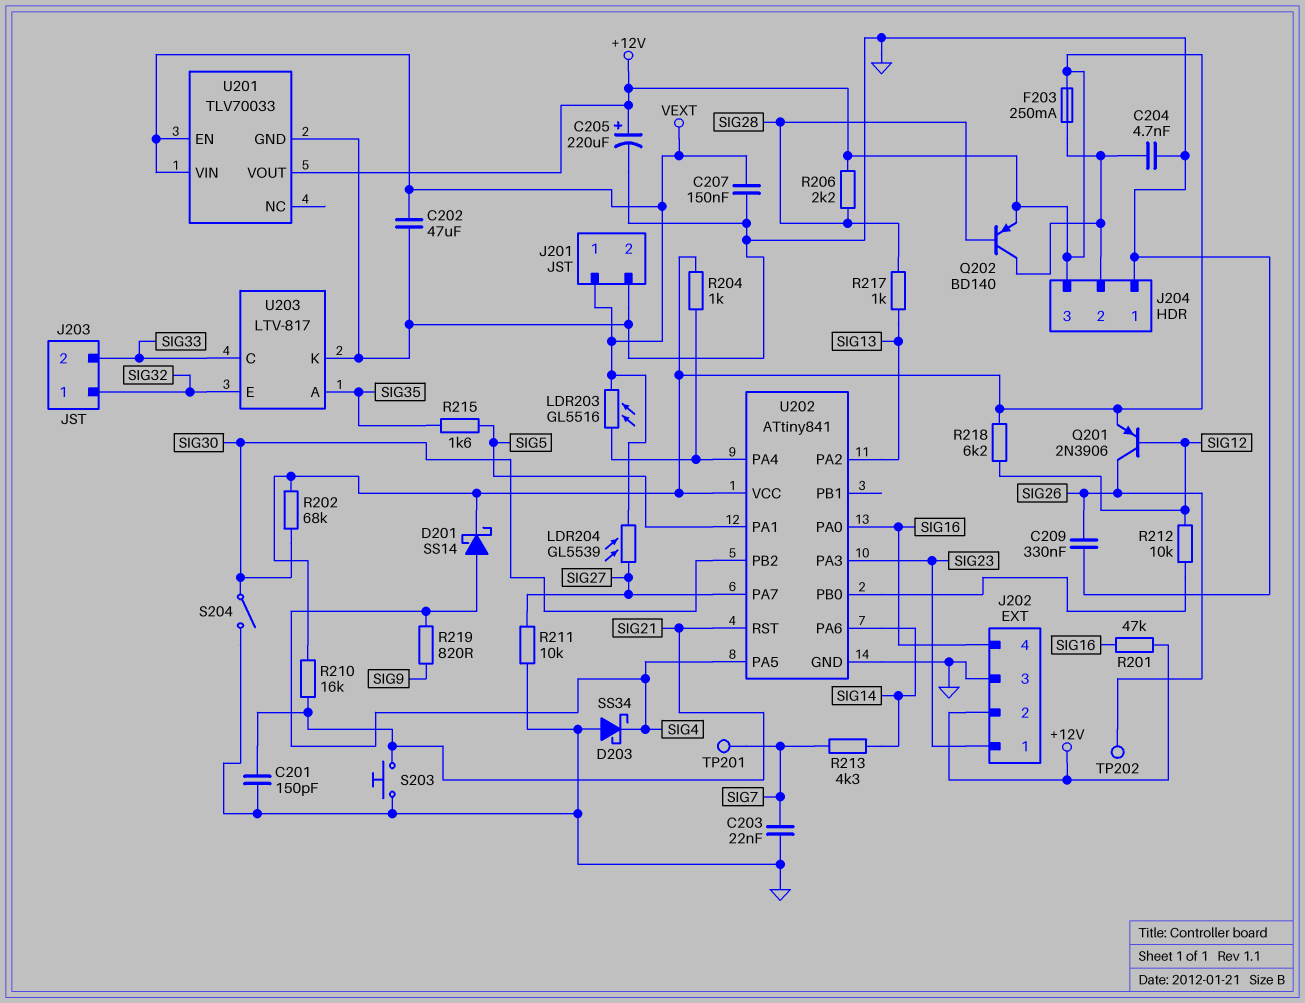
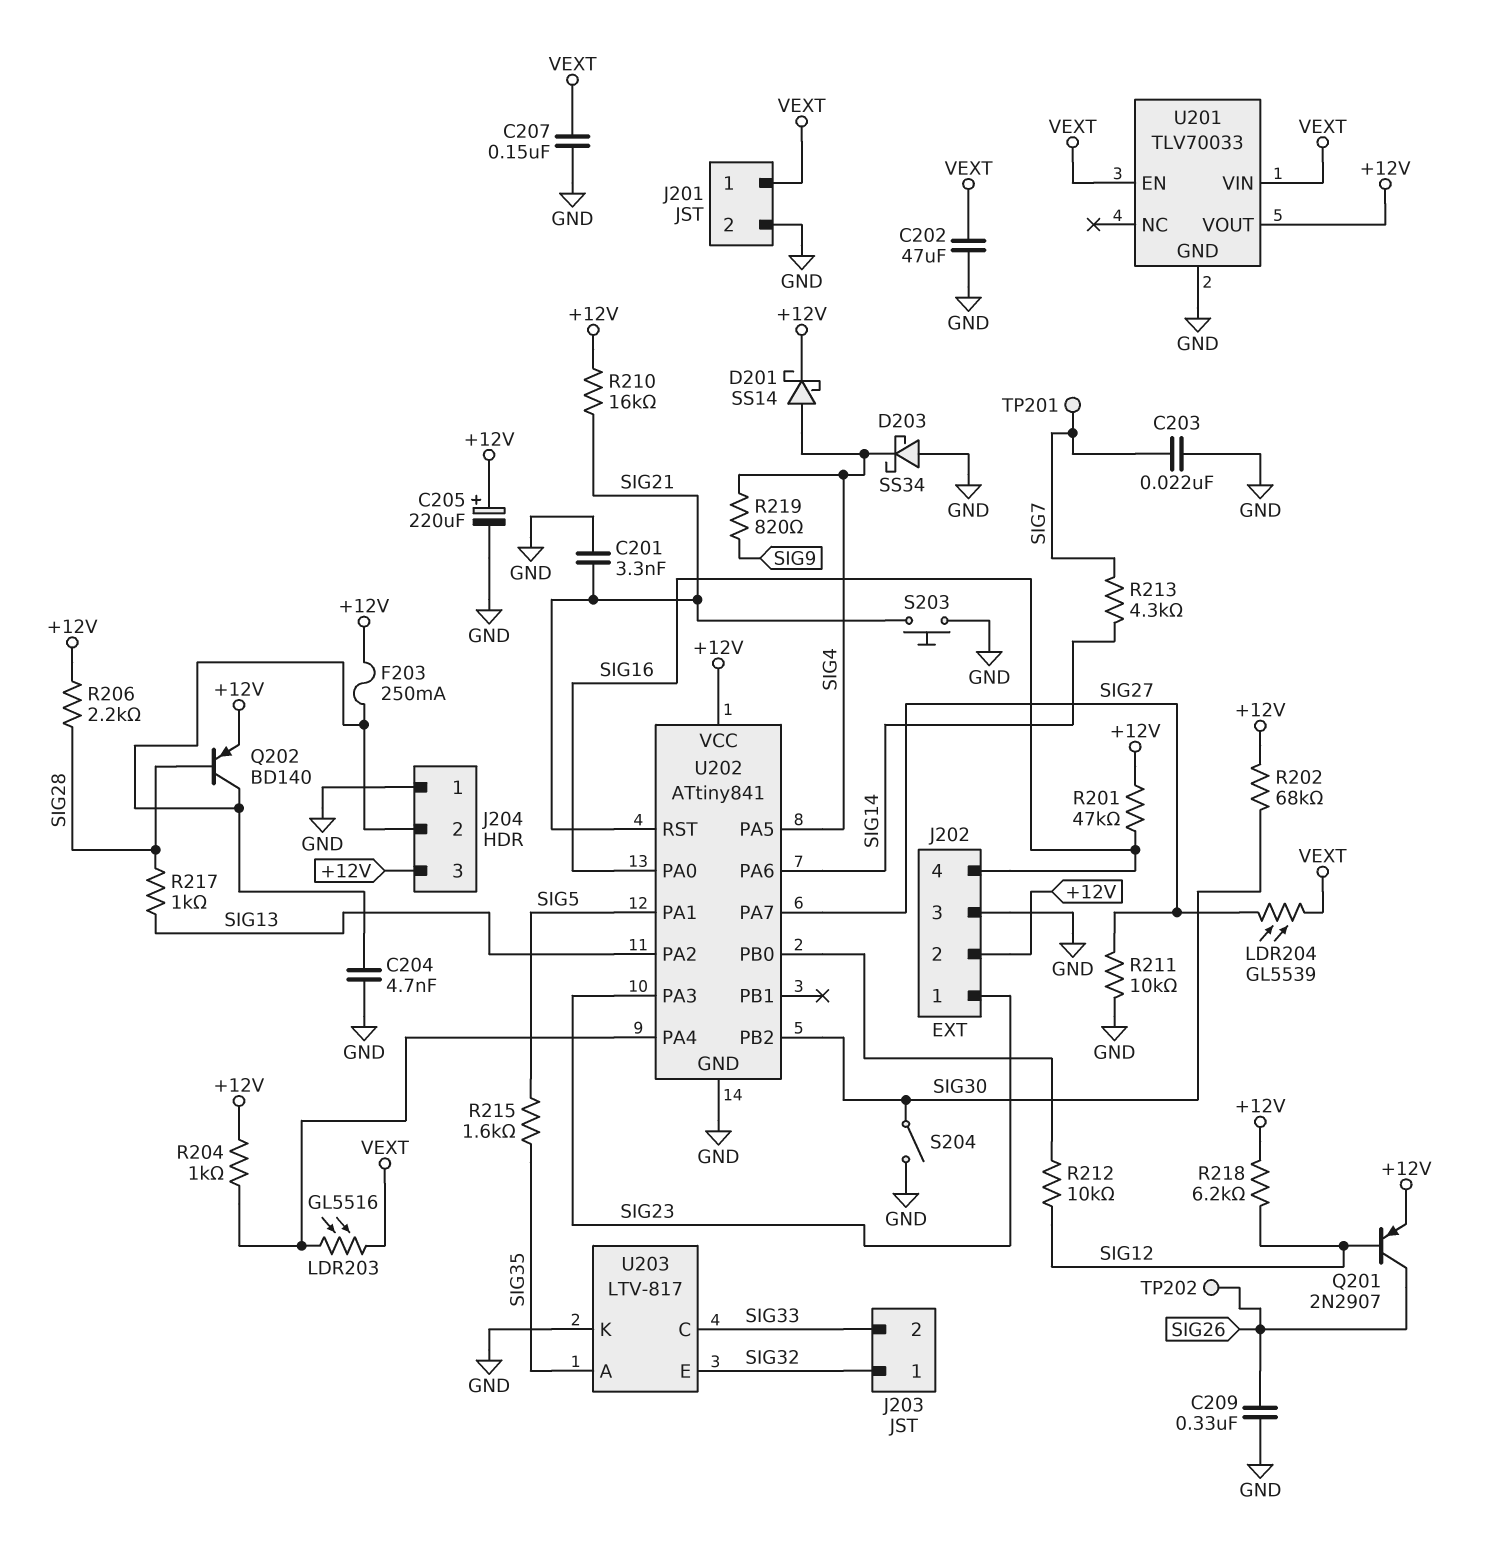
C201: 150pF (GND, SIG21) -> 3.3nF (GND, SIG21)
Q201: PNP 2N3906 (B SIG12, C SIG26, E +12V) -> PNP 2N2907 (B SIG12, C SIG26, E +12V)

